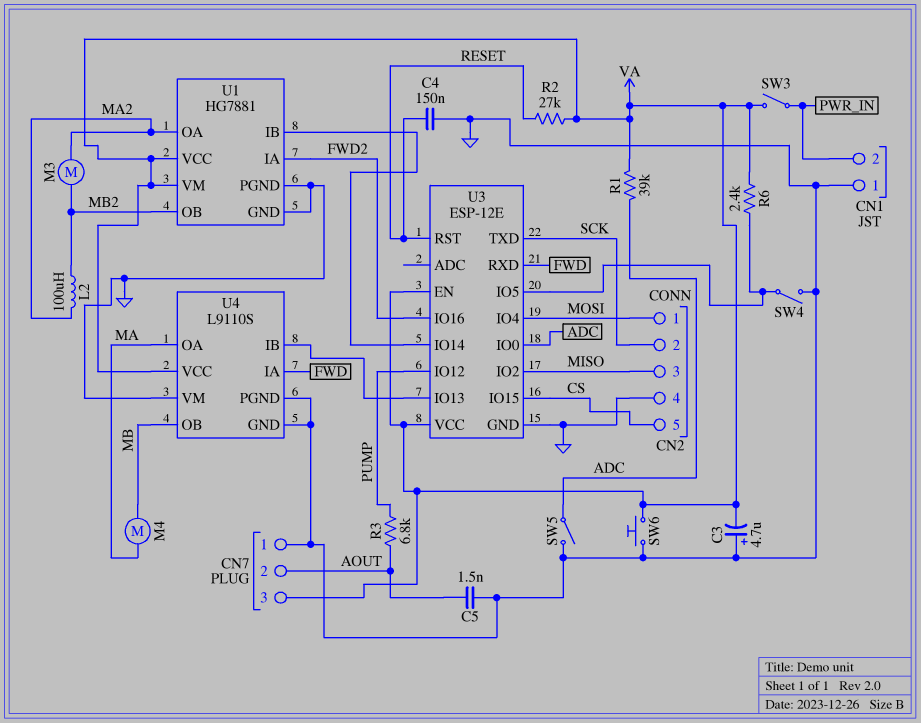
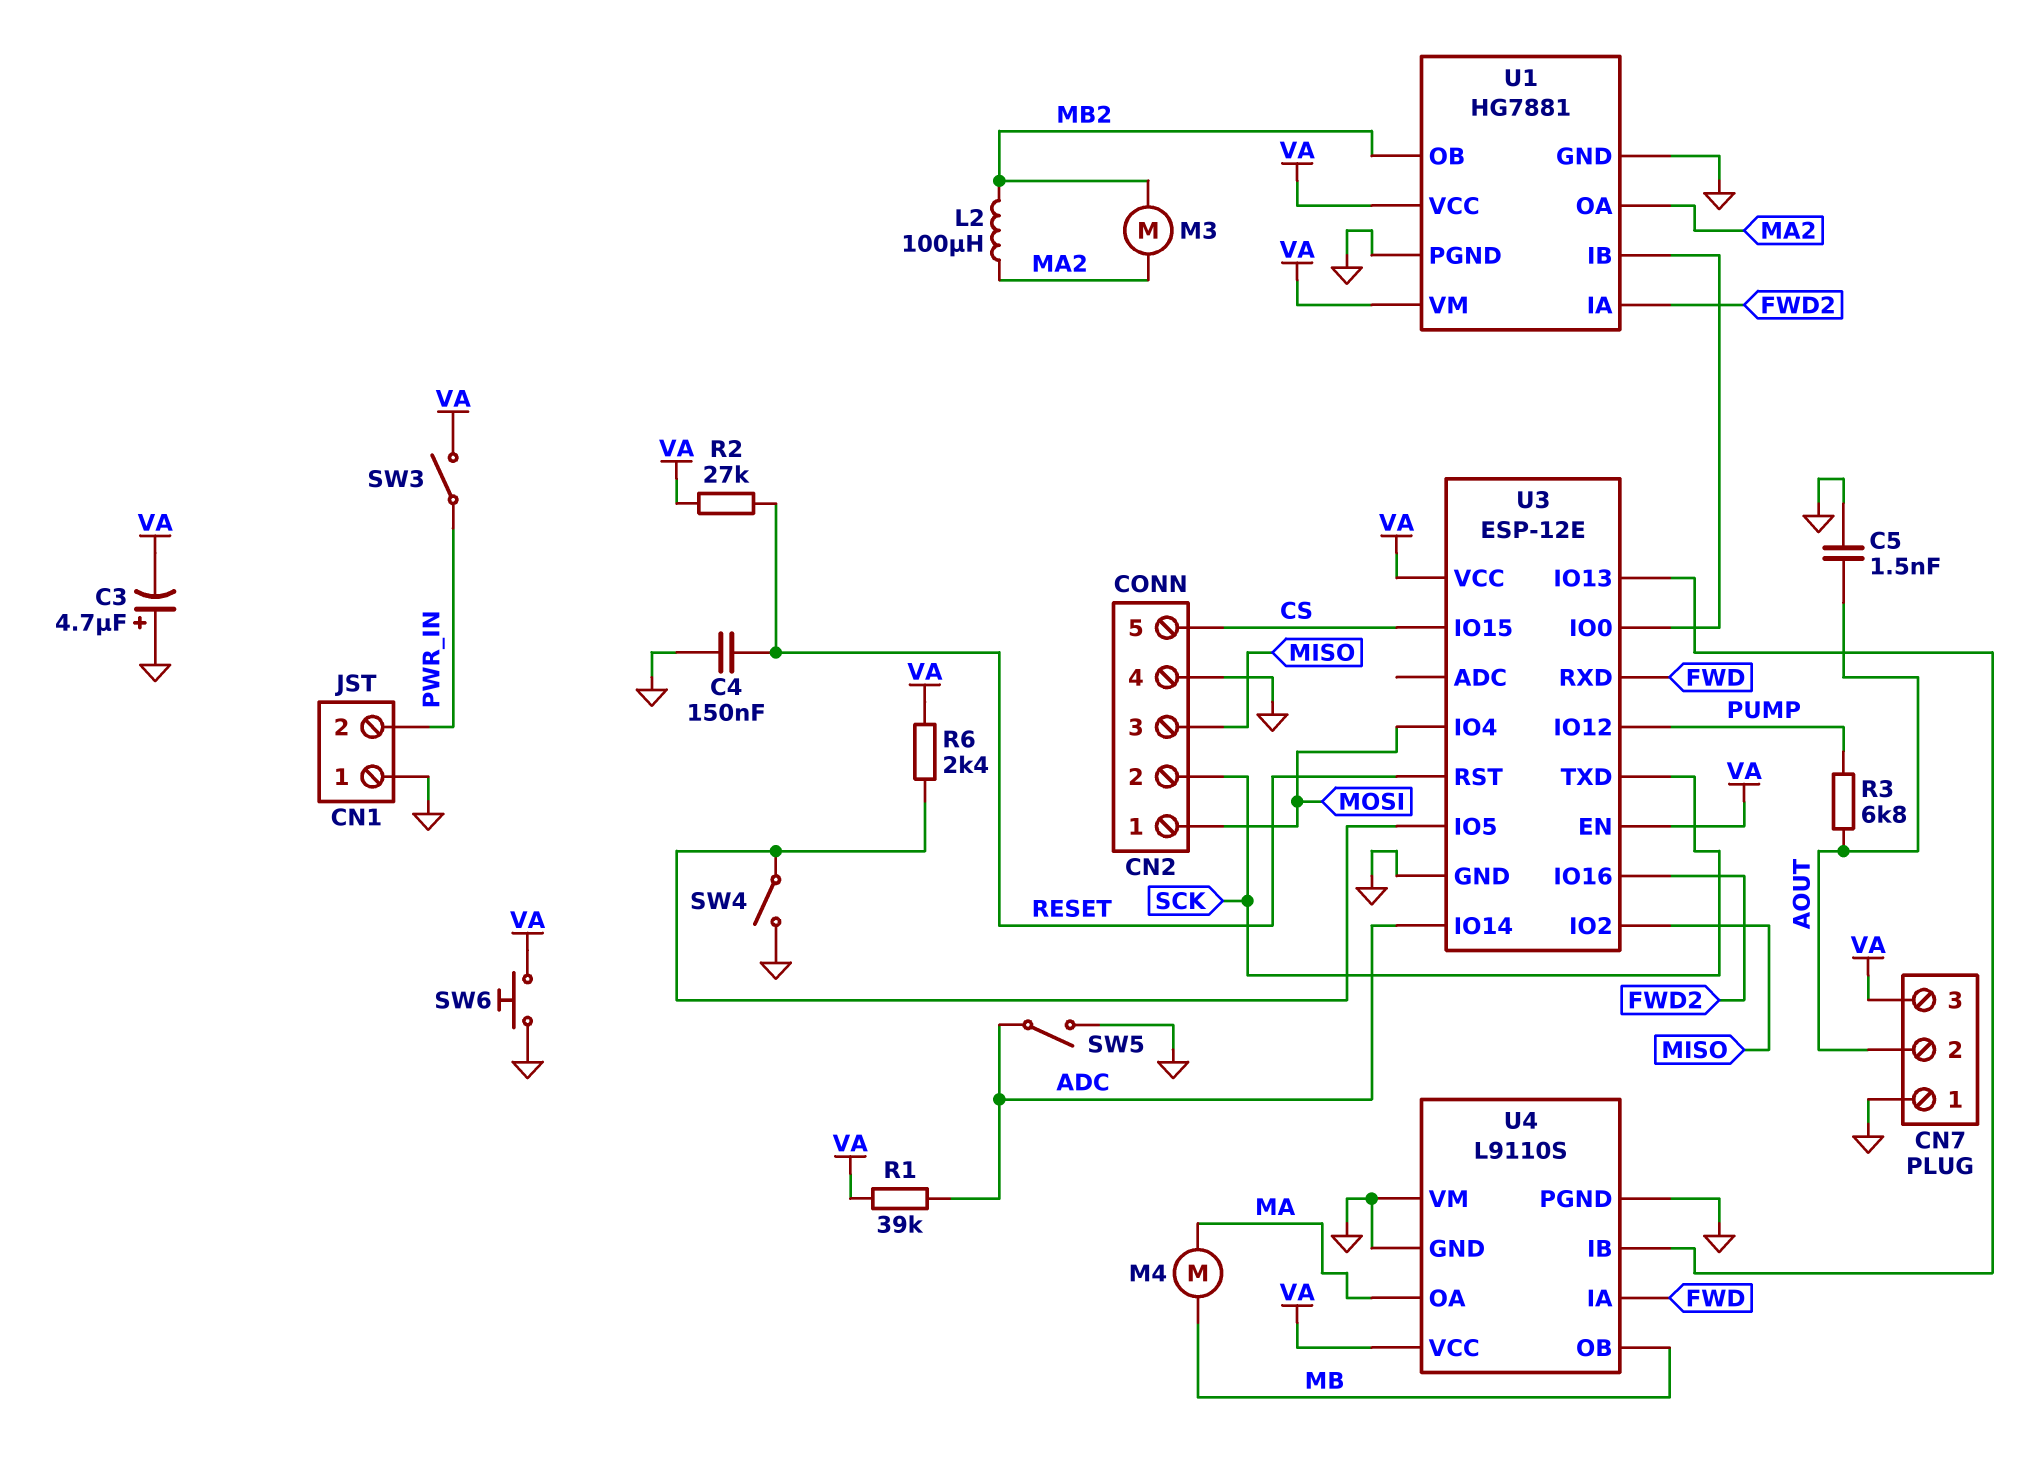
U3 pin IO0: ADC -> U1/IB
U3 pin IO14: U1/IB -> ADC

